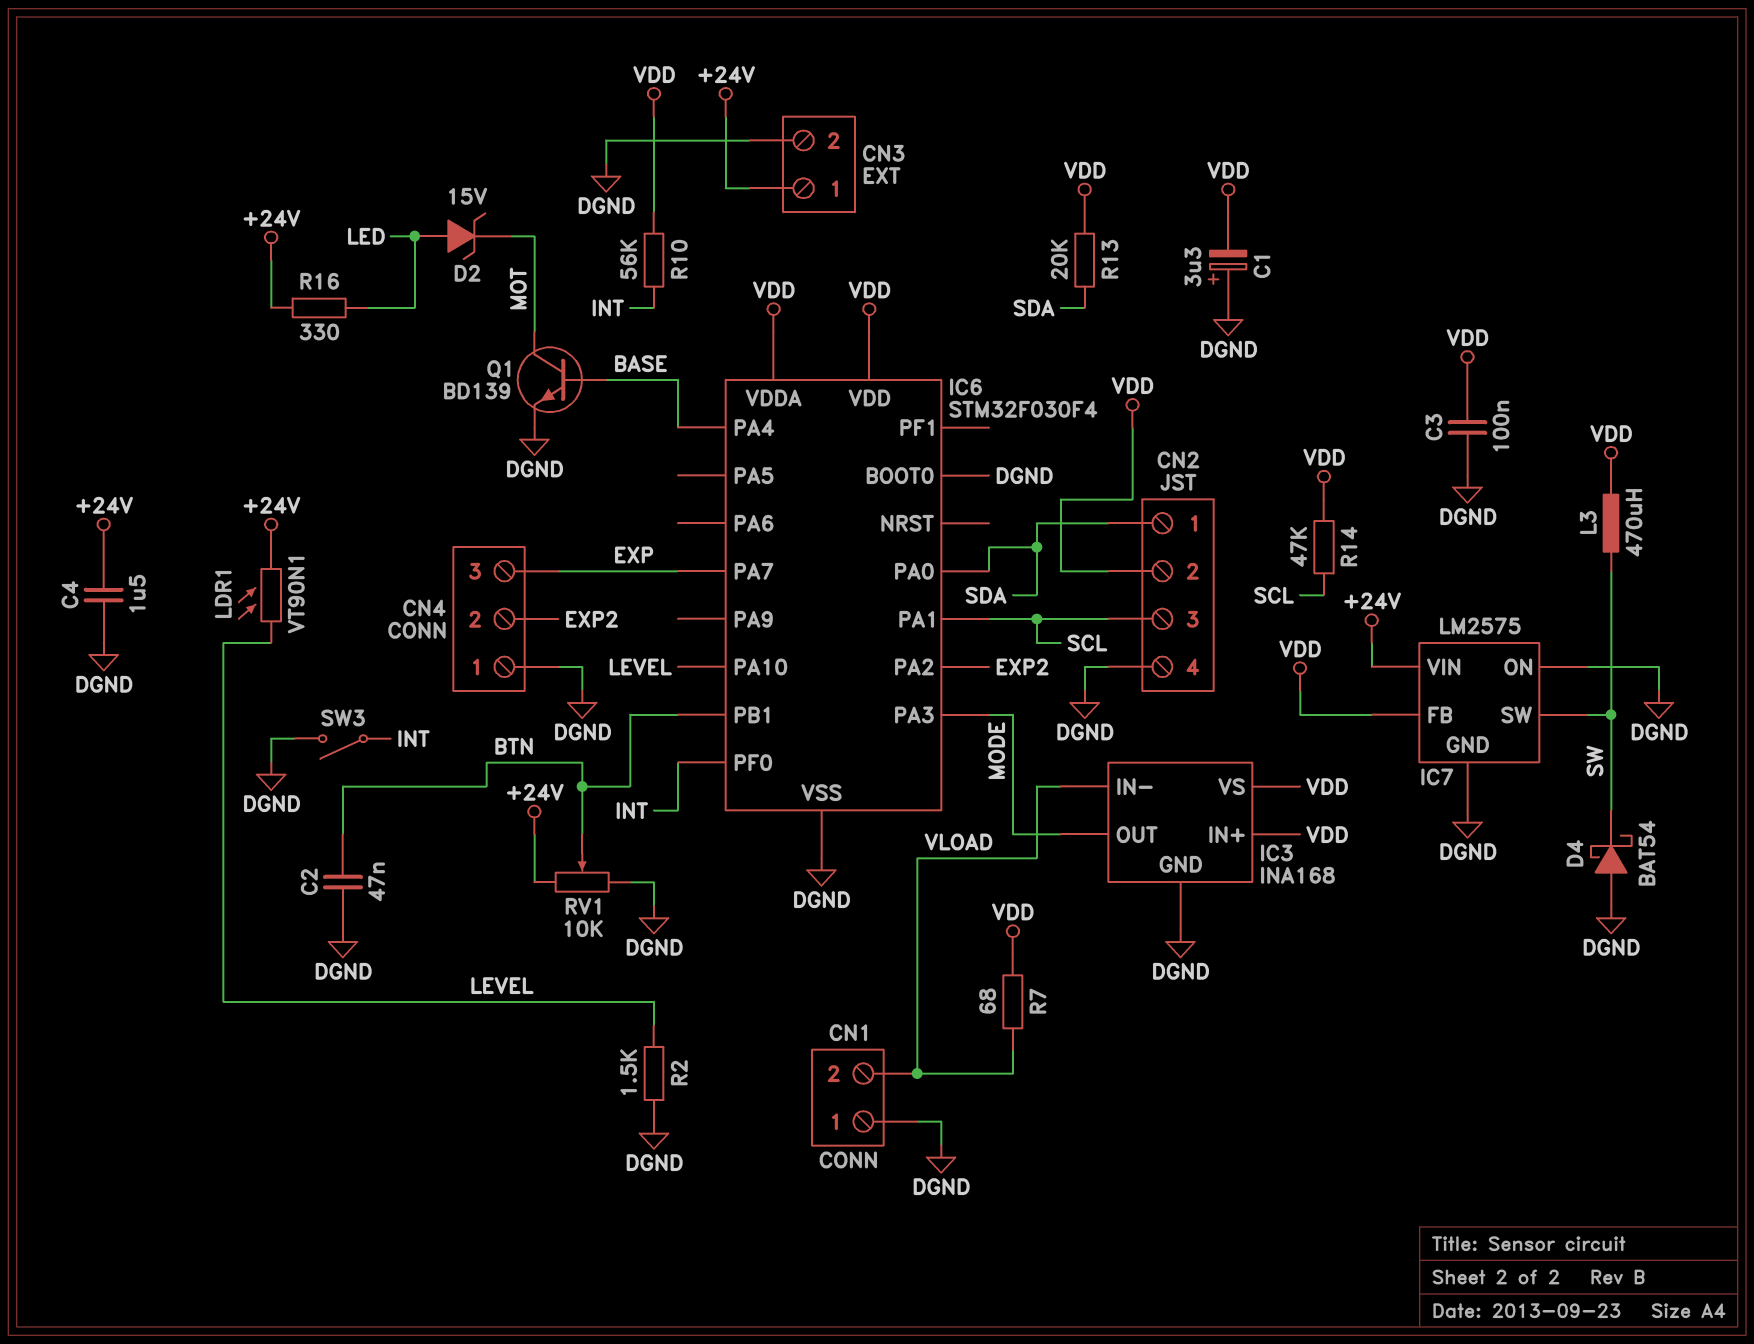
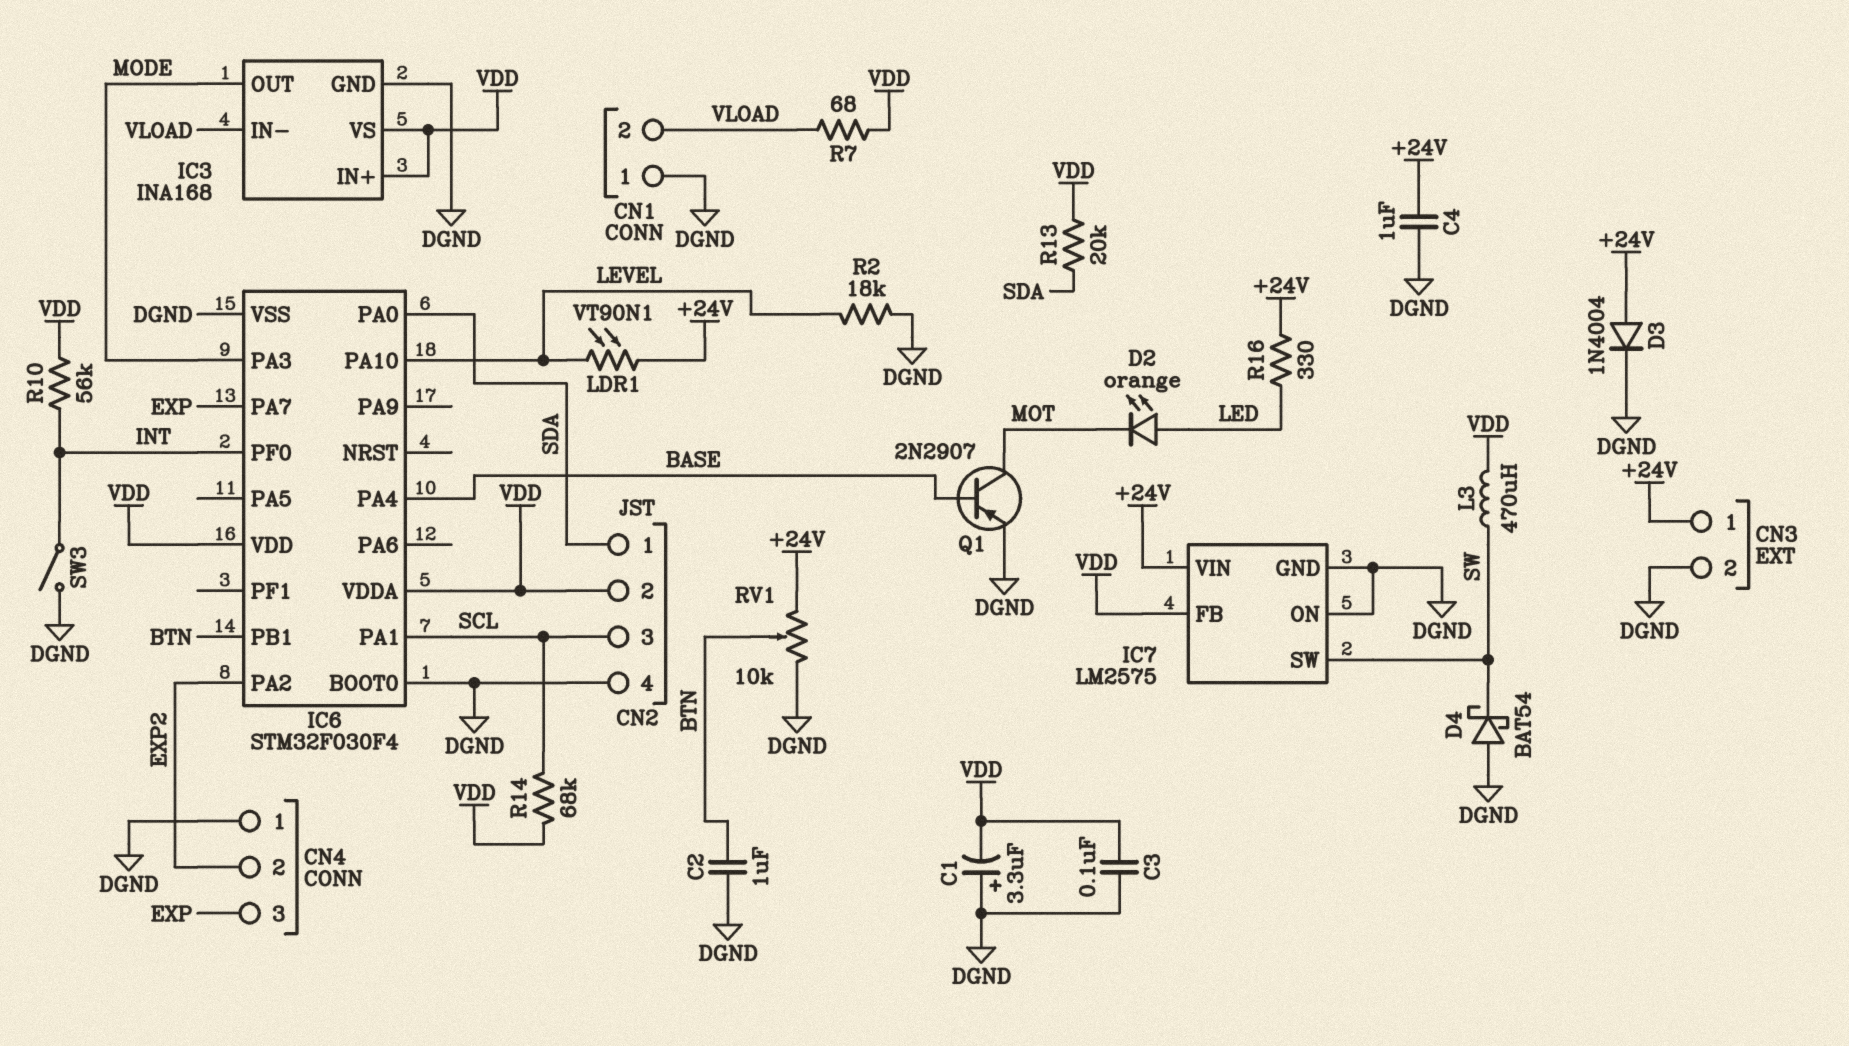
C2: 47nF (BTN, DGND) -> 1uF (BTN, DGND)
C4: 1.5uF (+24V, DGND) -> 1uF (+24V, DGND)
D2: zener 15V (A LED, K MOT) -> LED orange (A LED, K MOT)
D3: none -> diode 1N4004 (A +24V, K DGND)
Q1: NPN BD139 (B BASE, C MOT, E DGND) -> PNP 2N2907 (B BASE, C MOT, E DGND)
R2: 1.5k (DGND, LEVEL) -> 18k (DGND, LEVEL)
R14: 47k (SCL, VDD) -> 68k (SCL, VDD)

